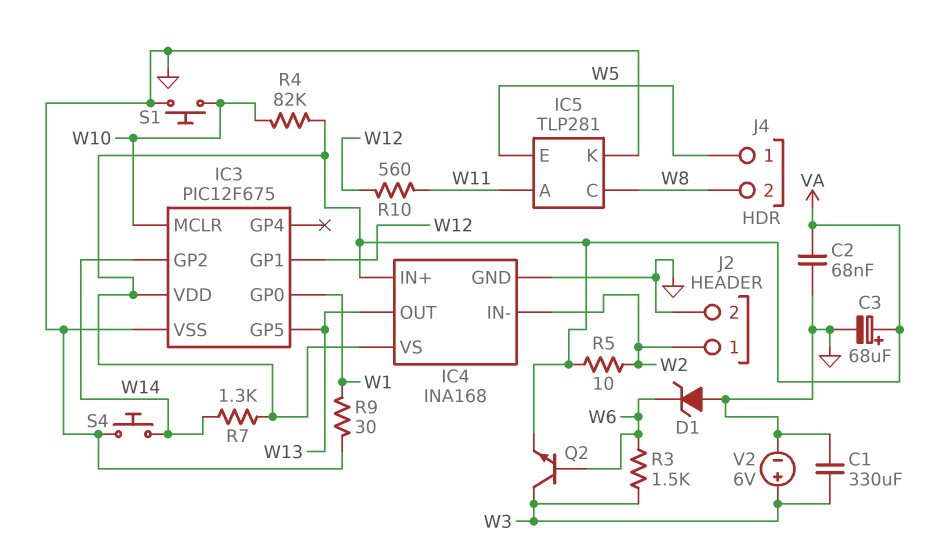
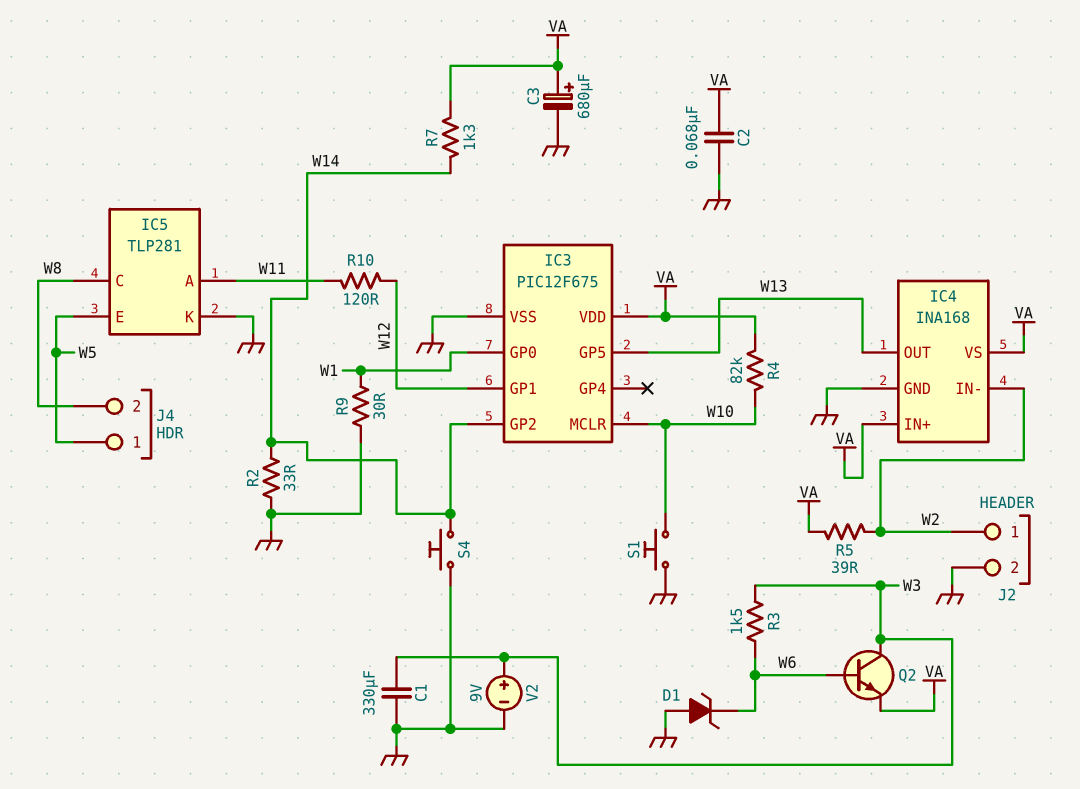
C3: 68uF (plus VA, minus GND) -> 680uF (plus VA, minus GND)
R2: none -> 33 (GND, W14)
R5: 10 (VA, W2) -> 39 (VA, W2)
R10: 560 (W11, W12) -> 120 (W11, W12)
V2: 6V (plus W3, minus GND) -> 9V (plus W3, minus GND)

